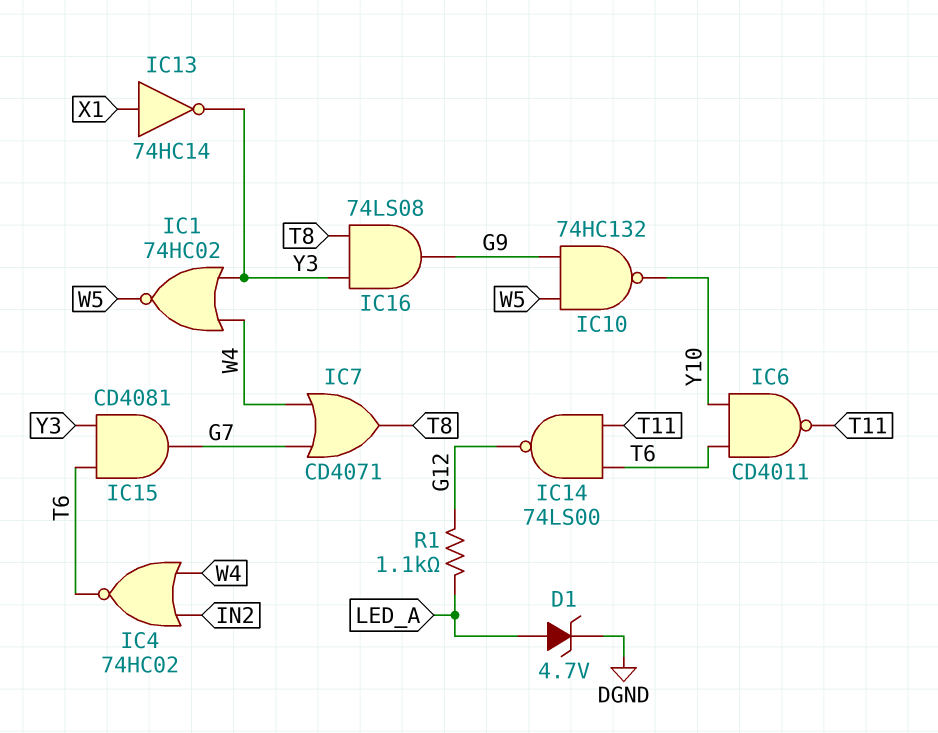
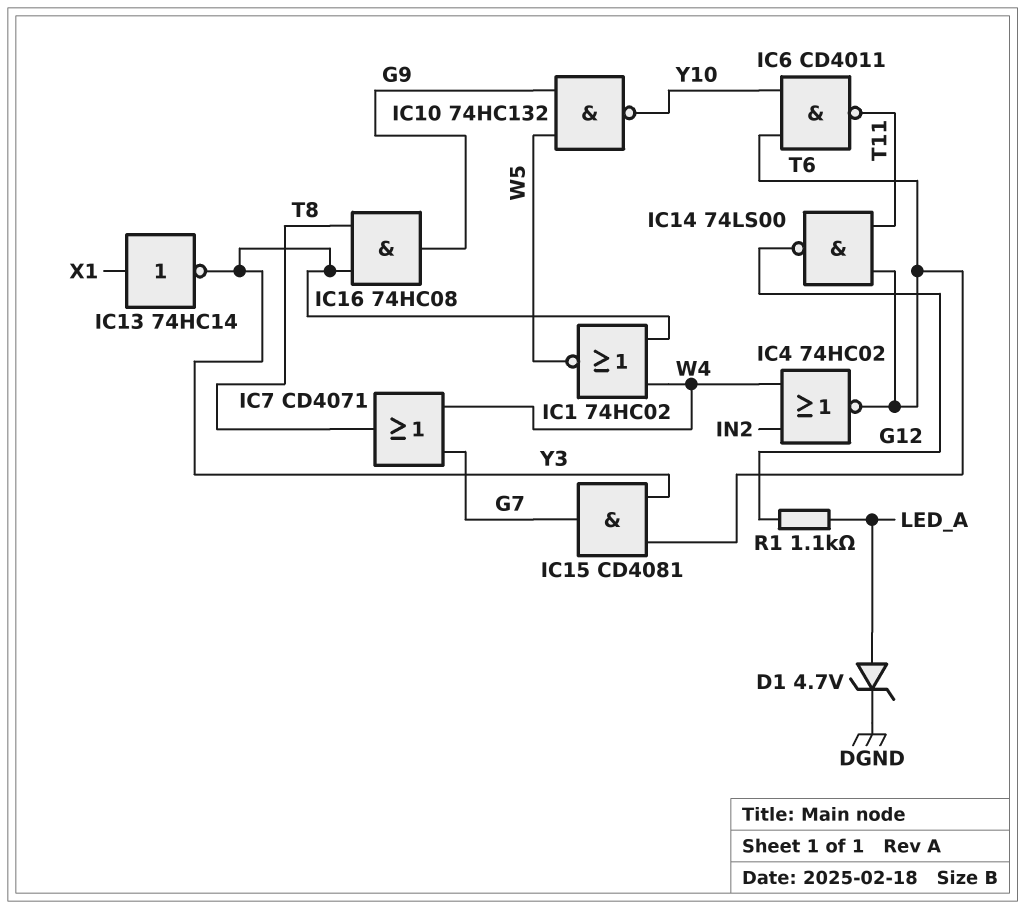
IC16: AND 74LS08 (in T8, in Y3, out G9) -> AND 74HC08 (in T8, in Y3, out G9)

